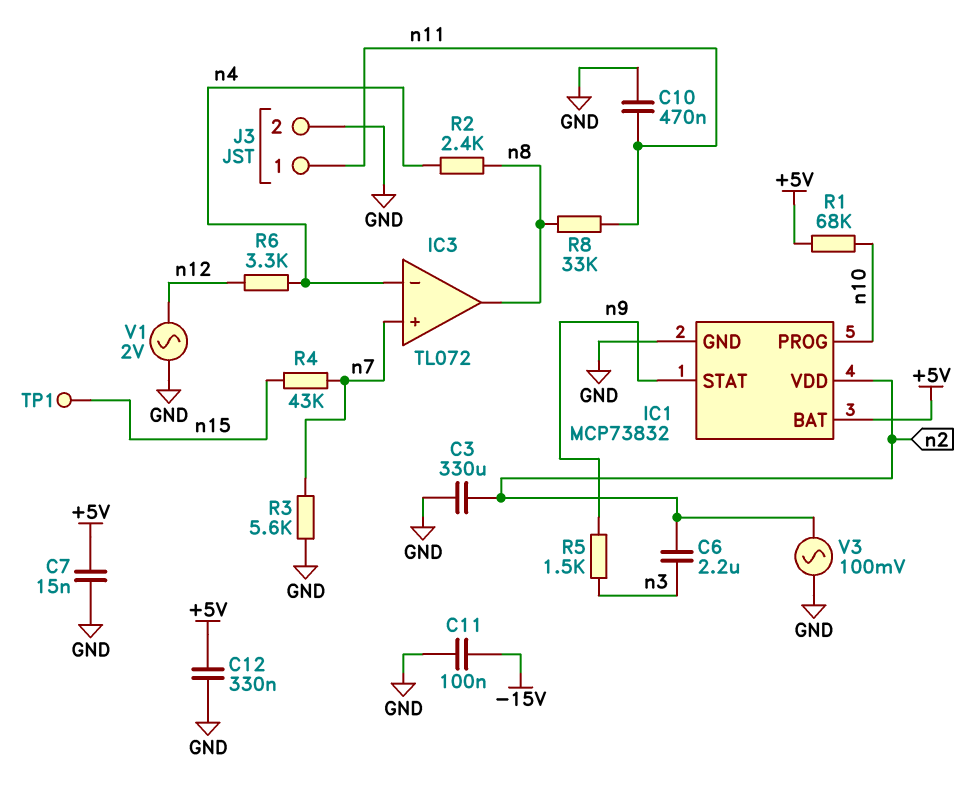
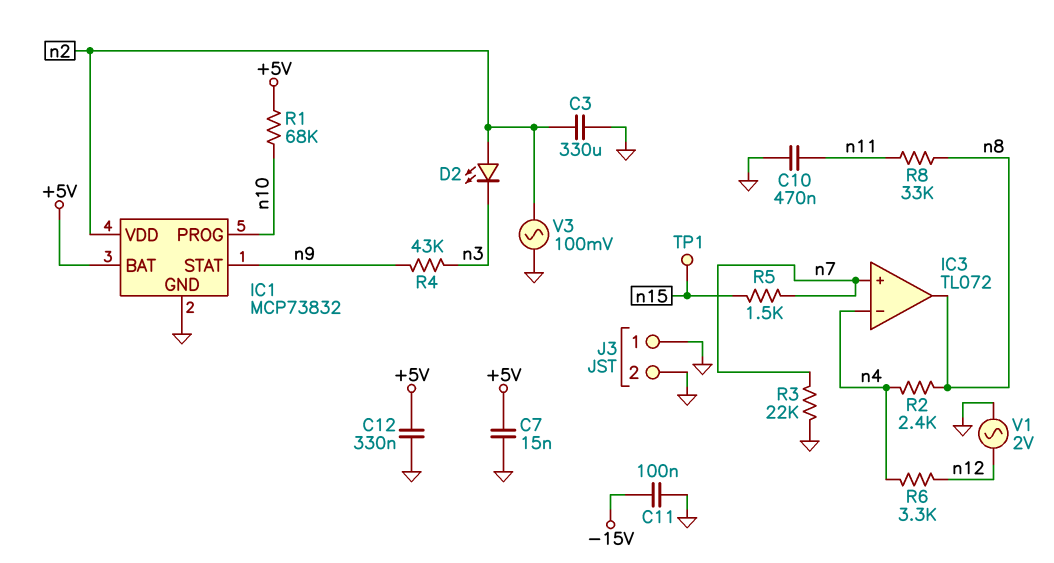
C6: 2.2uF (n2, n3) -> none
D2: none -> LED (A n2, K n3)
J3 pin 1: n11 -> GND
R3: 5.6k (GND, n7) -> 22k (GND, n7)
R4: 43k (n7, n15) -> 43k (n3, n9)
R5: 1.5k (n3, n9) -> 1.5k (n7, n15)

